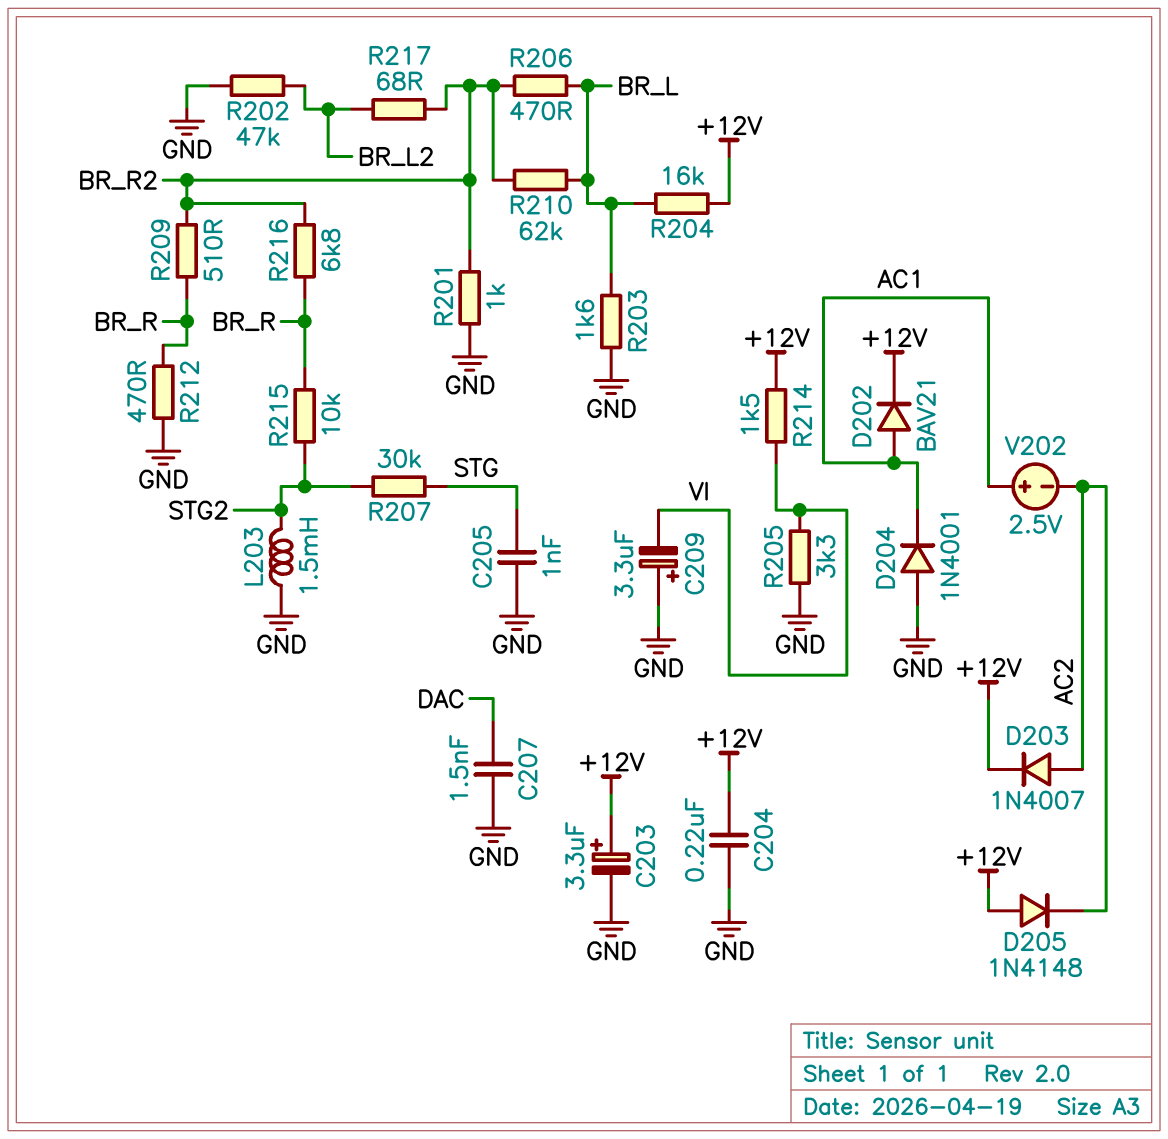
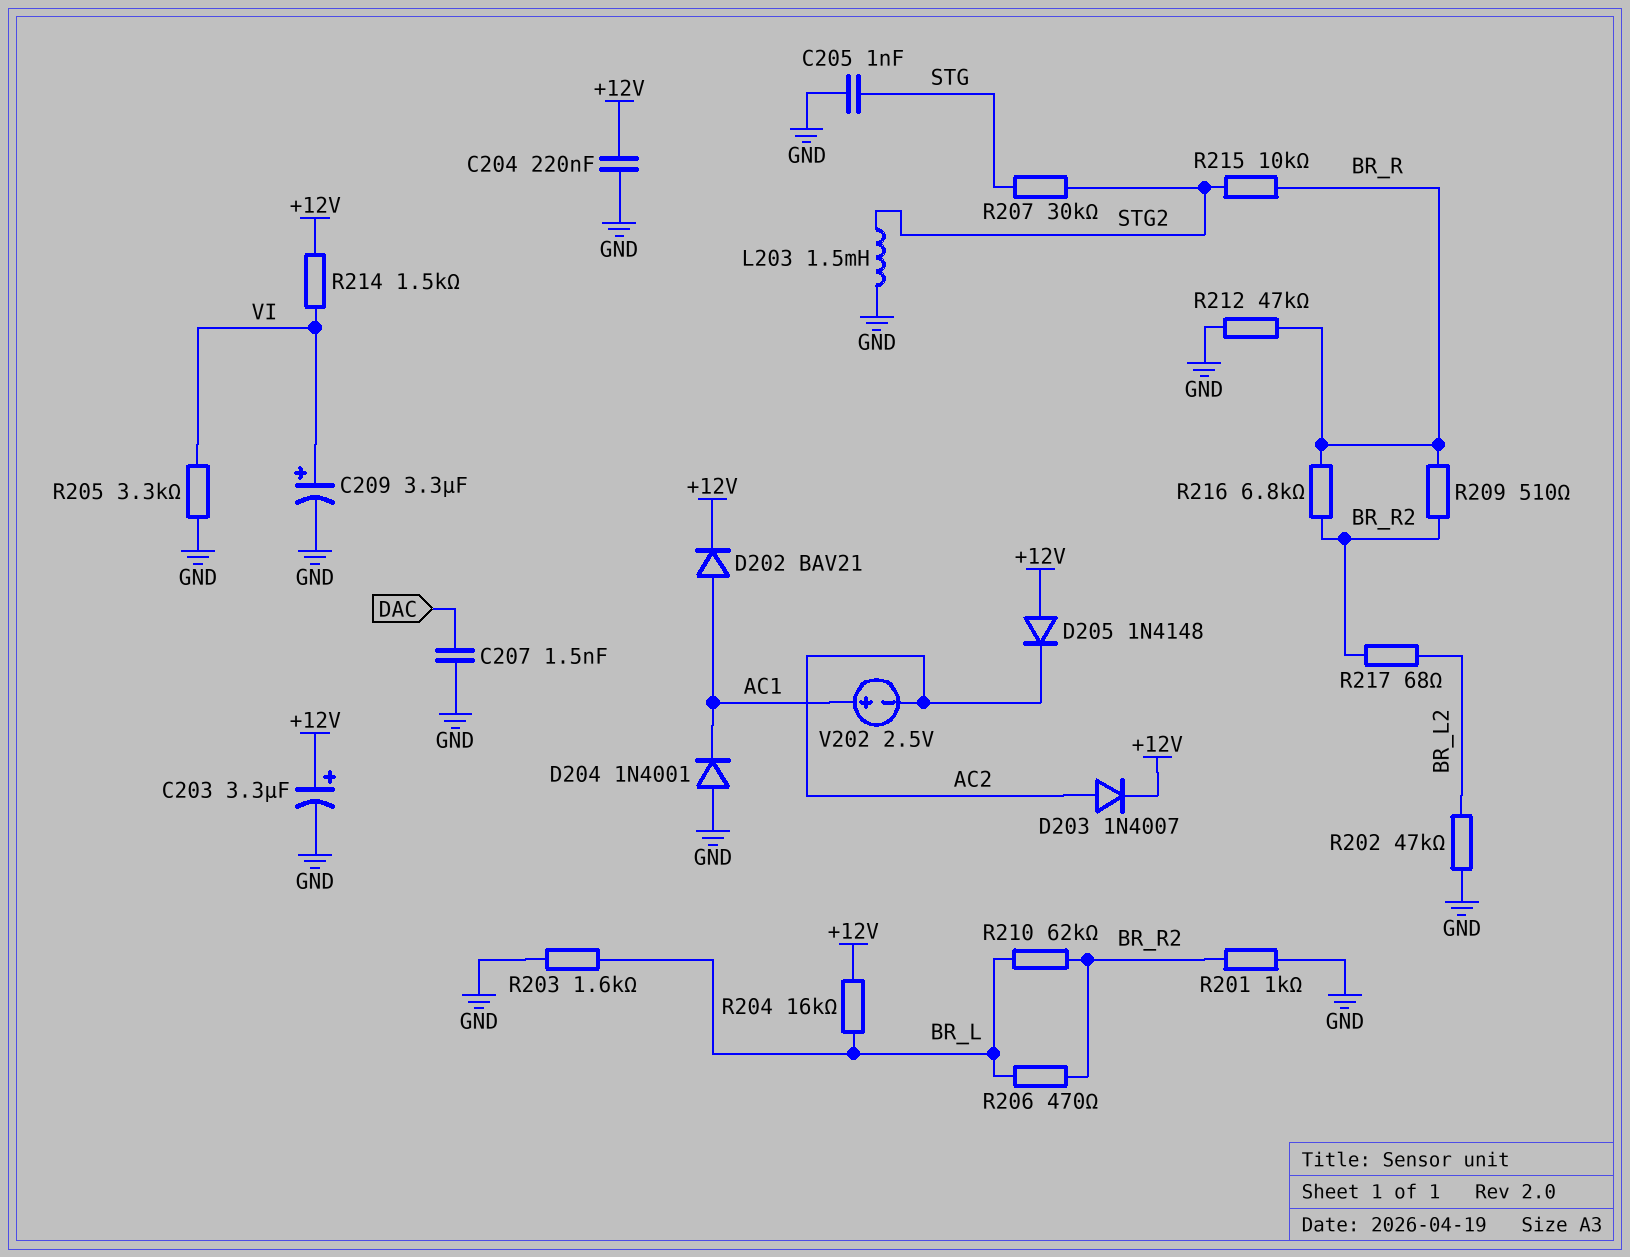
C209: 3.3uF (plus GND, minus VI) -> 3.3uF (plus VI, minus GND)
R212: 470 (BR_R, GND) -> 47k (BR_R, GND)

